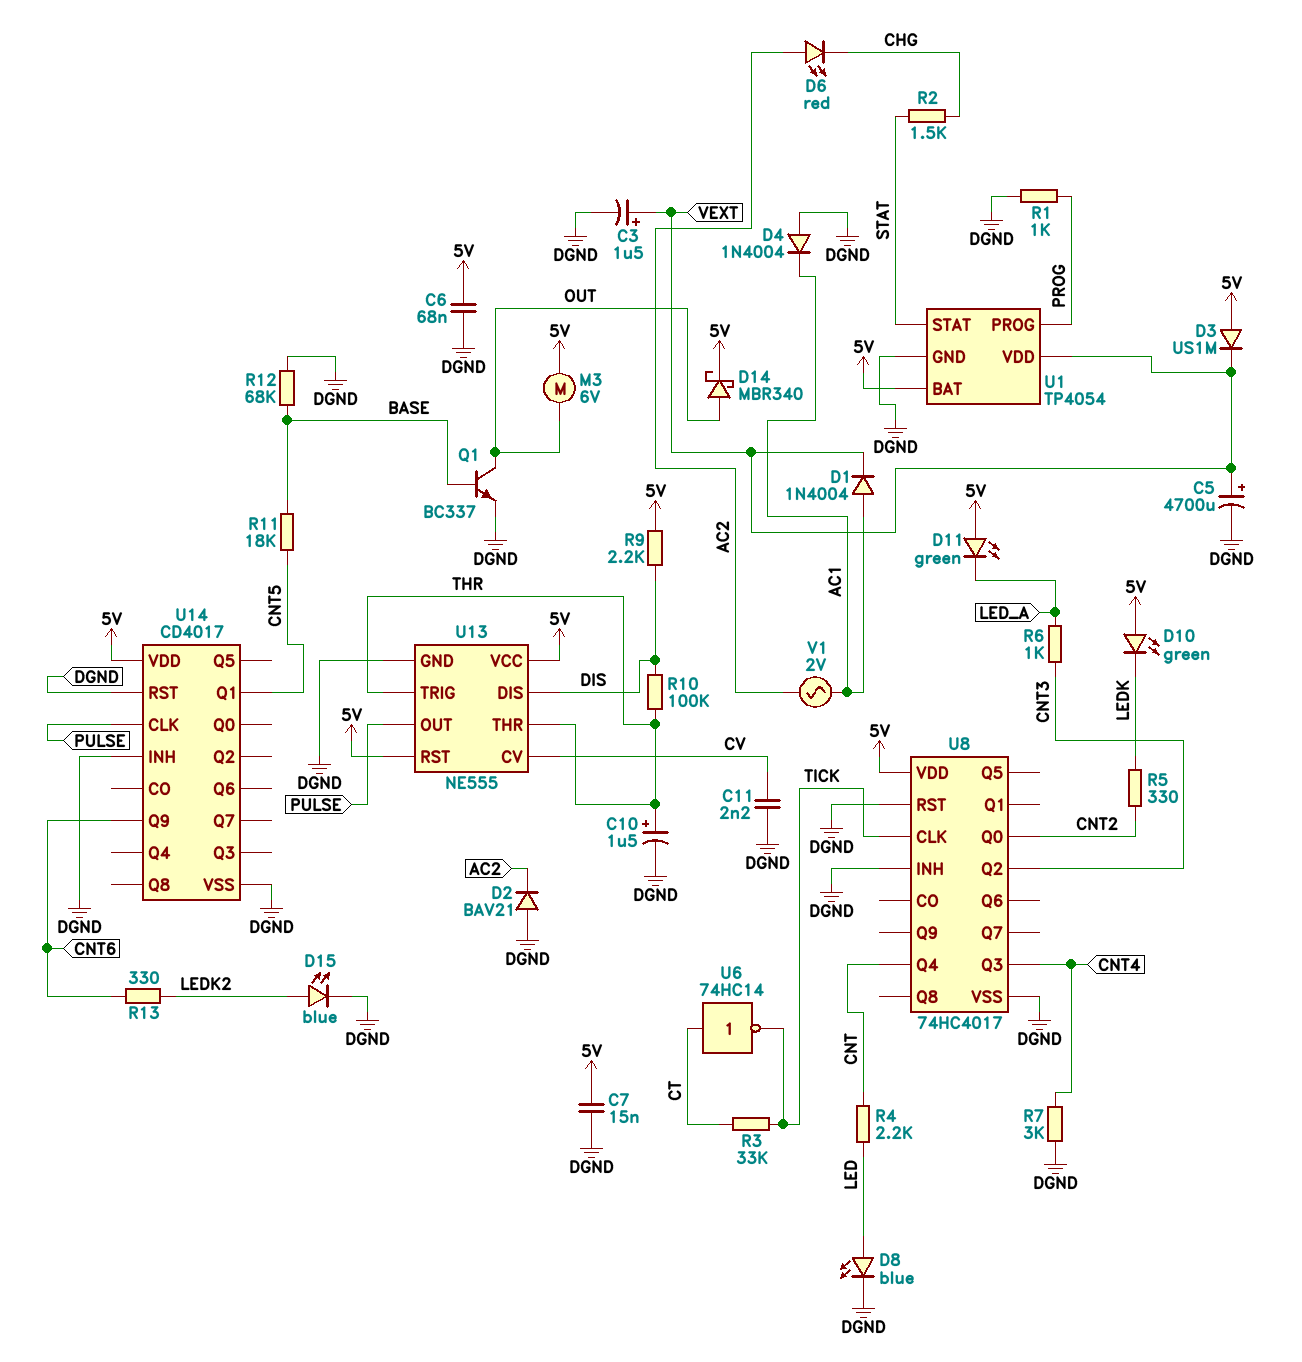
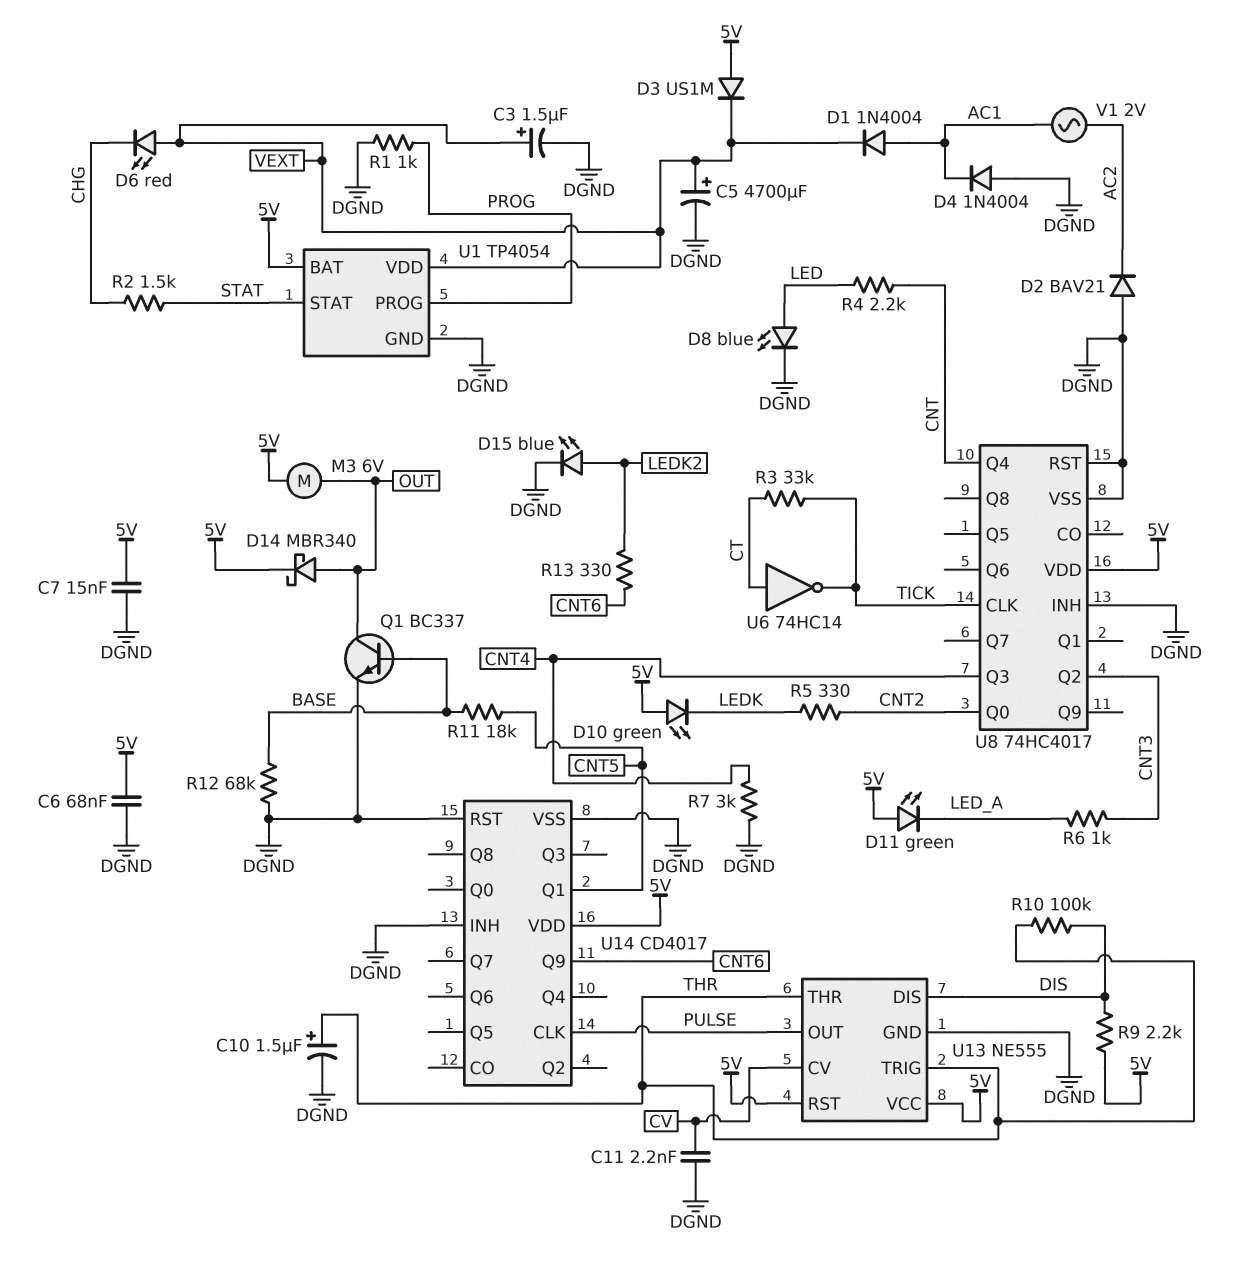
D6: LED red (A AC2, K CHG) -> LED red (A VEXT, K CHG)

